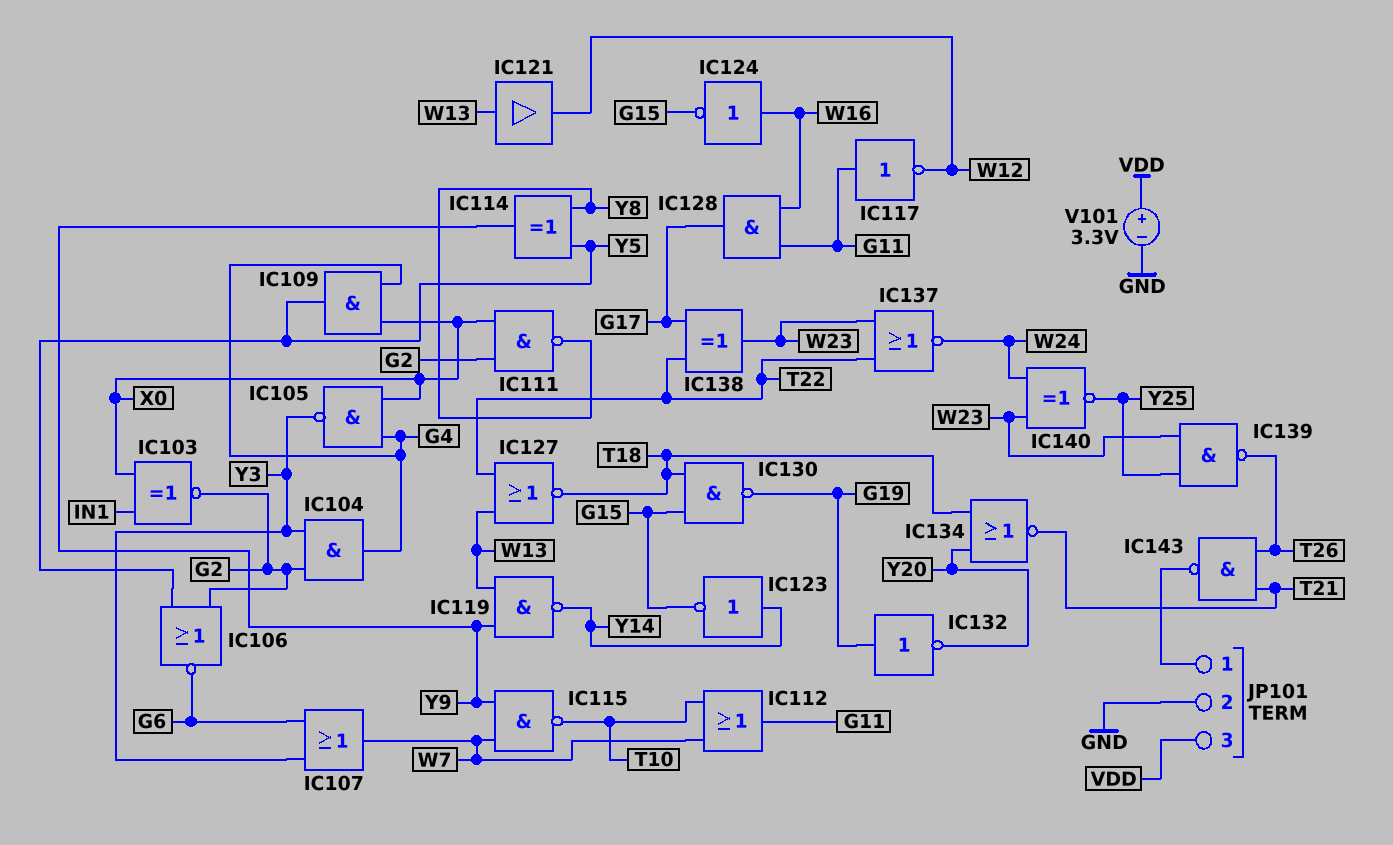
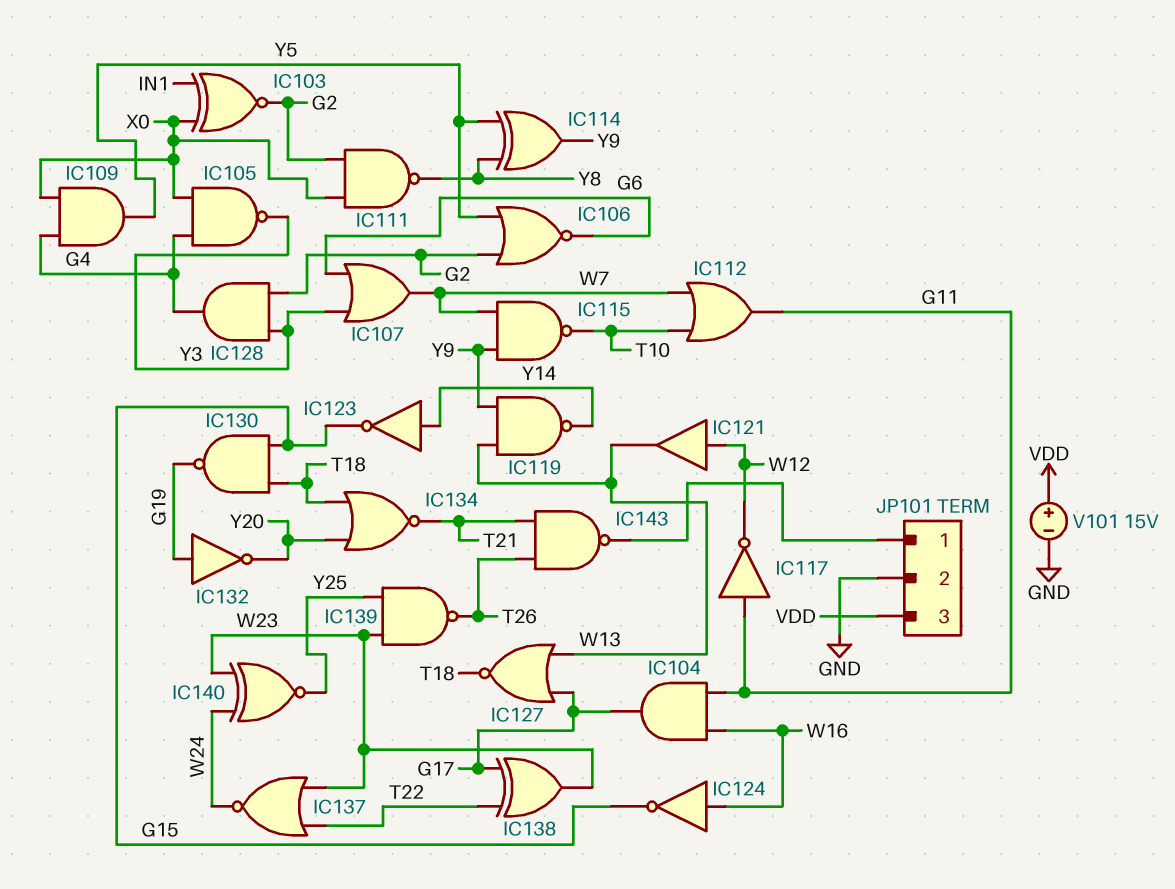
IC104: AND (in G2, in Y3, out G4) -> AND (in G11, in W16, out G17)
IC121: buffer (in W13, out W12) -> buffer (in W12, out W13)
IC127: NOR (in T22, in W13, out T18) -> NOR (in G17, in W13, out T18)
IC128: AND (in G11, in W16, out G17) -> AND (in G2, in Y3, out G4)
V101: 3.3V (plus VDD, minus GND) -> 15V (plus VDD, minus GND)

